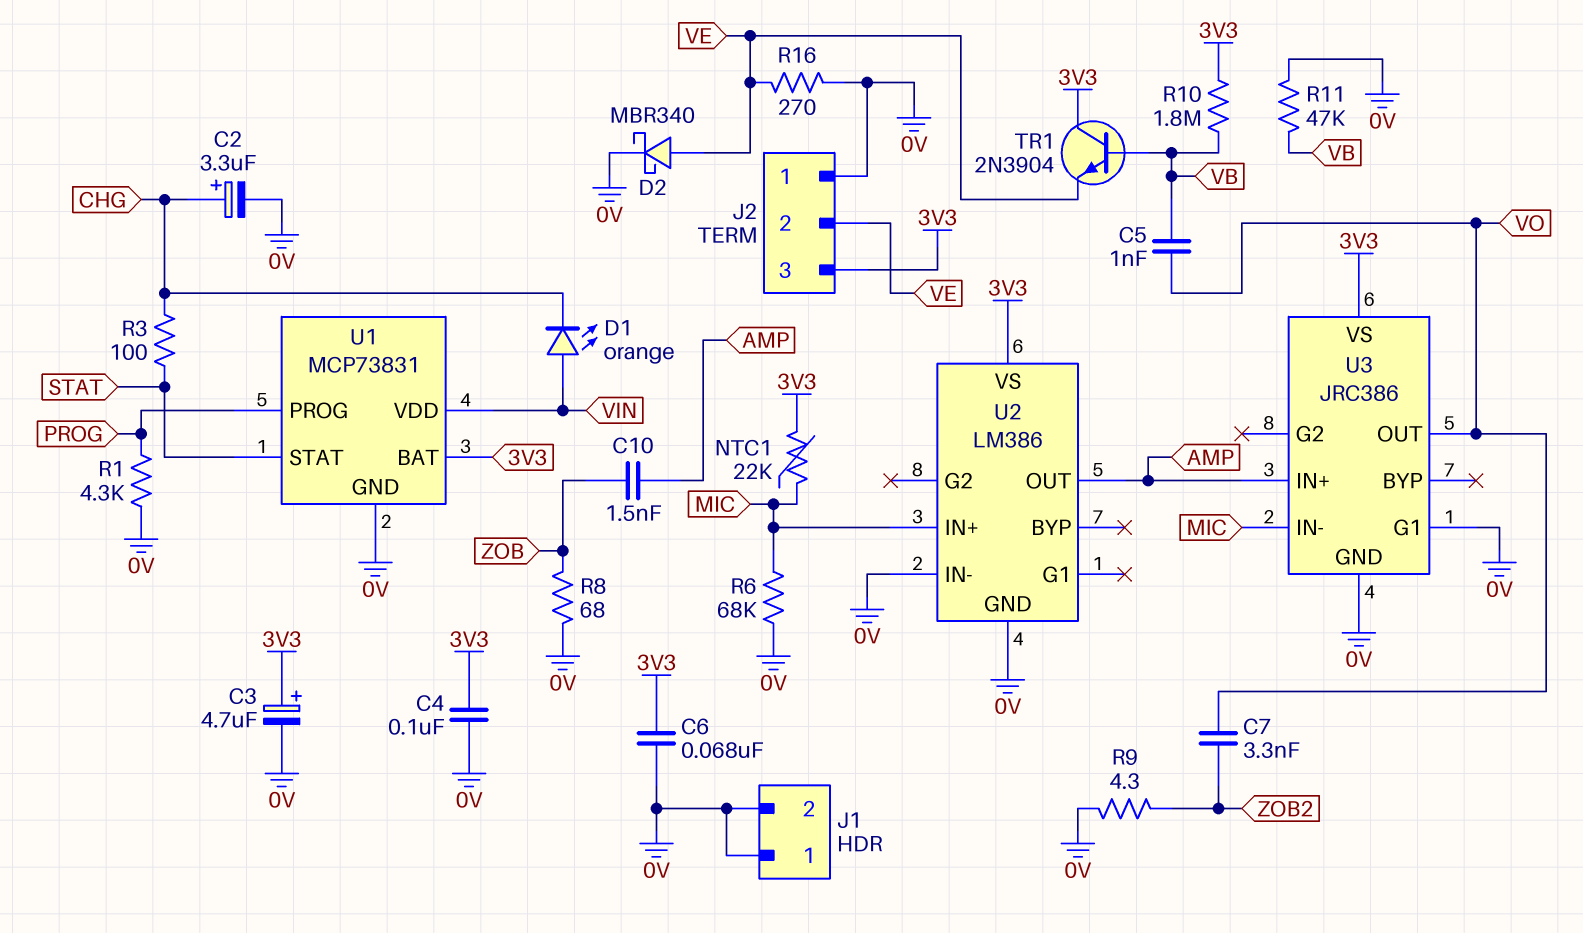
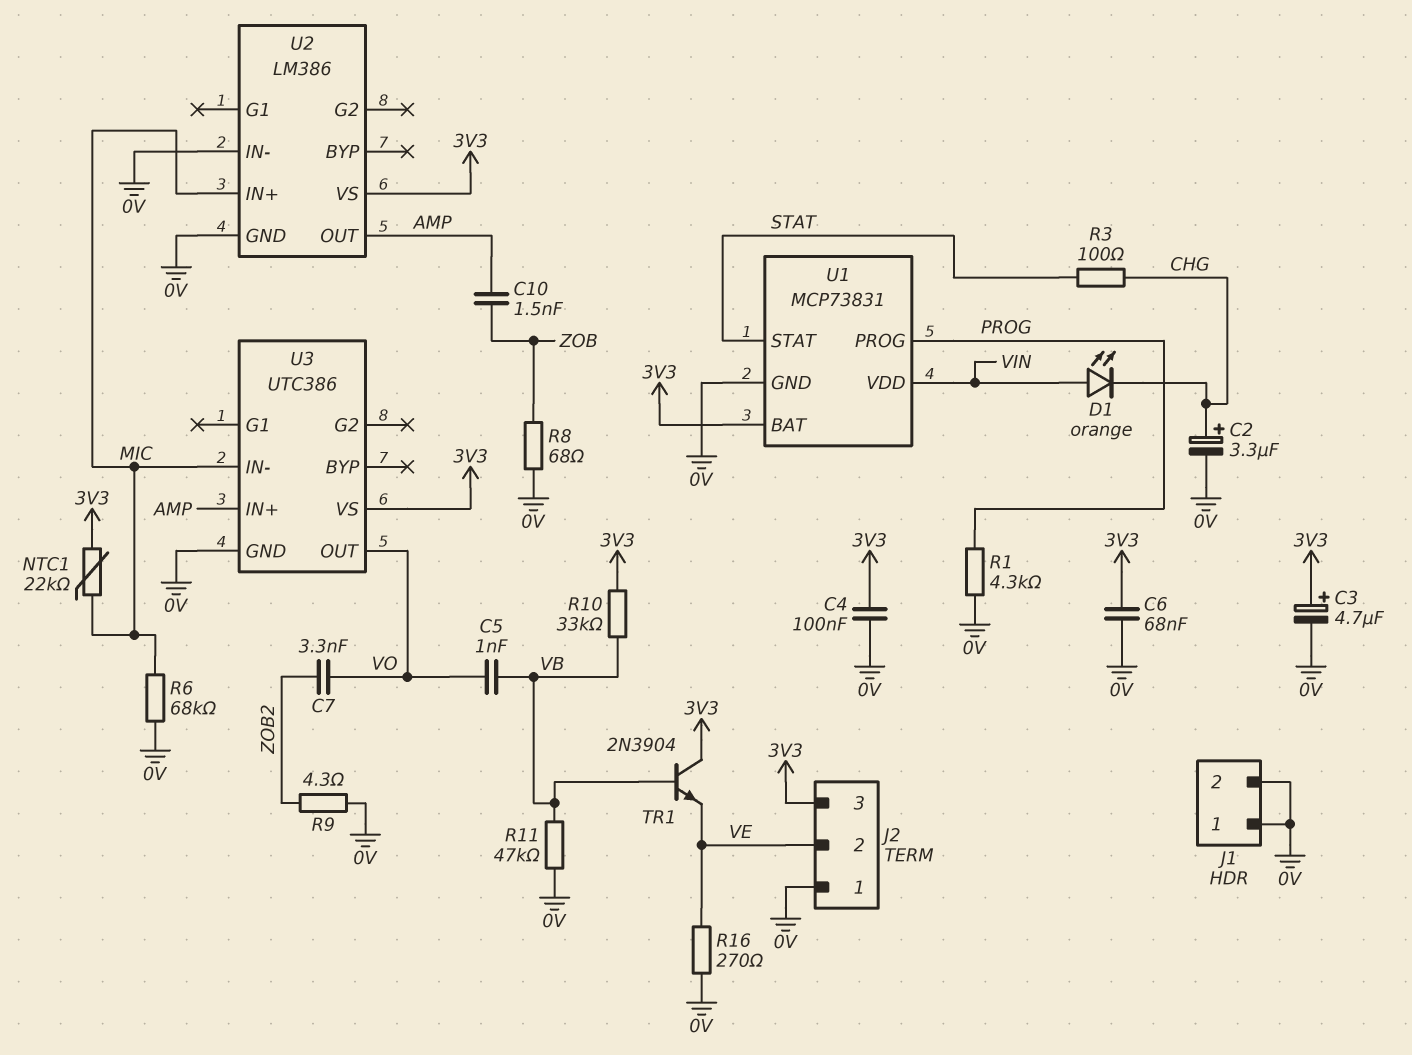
D2: schottky MBR340 (A VE, K 0V) -> none
R10: 1.8M (3V3, VB) -> 33k (3V3, VB)
U3: JRC386 -> UTC386
U3 pin G1: 0V -> none

